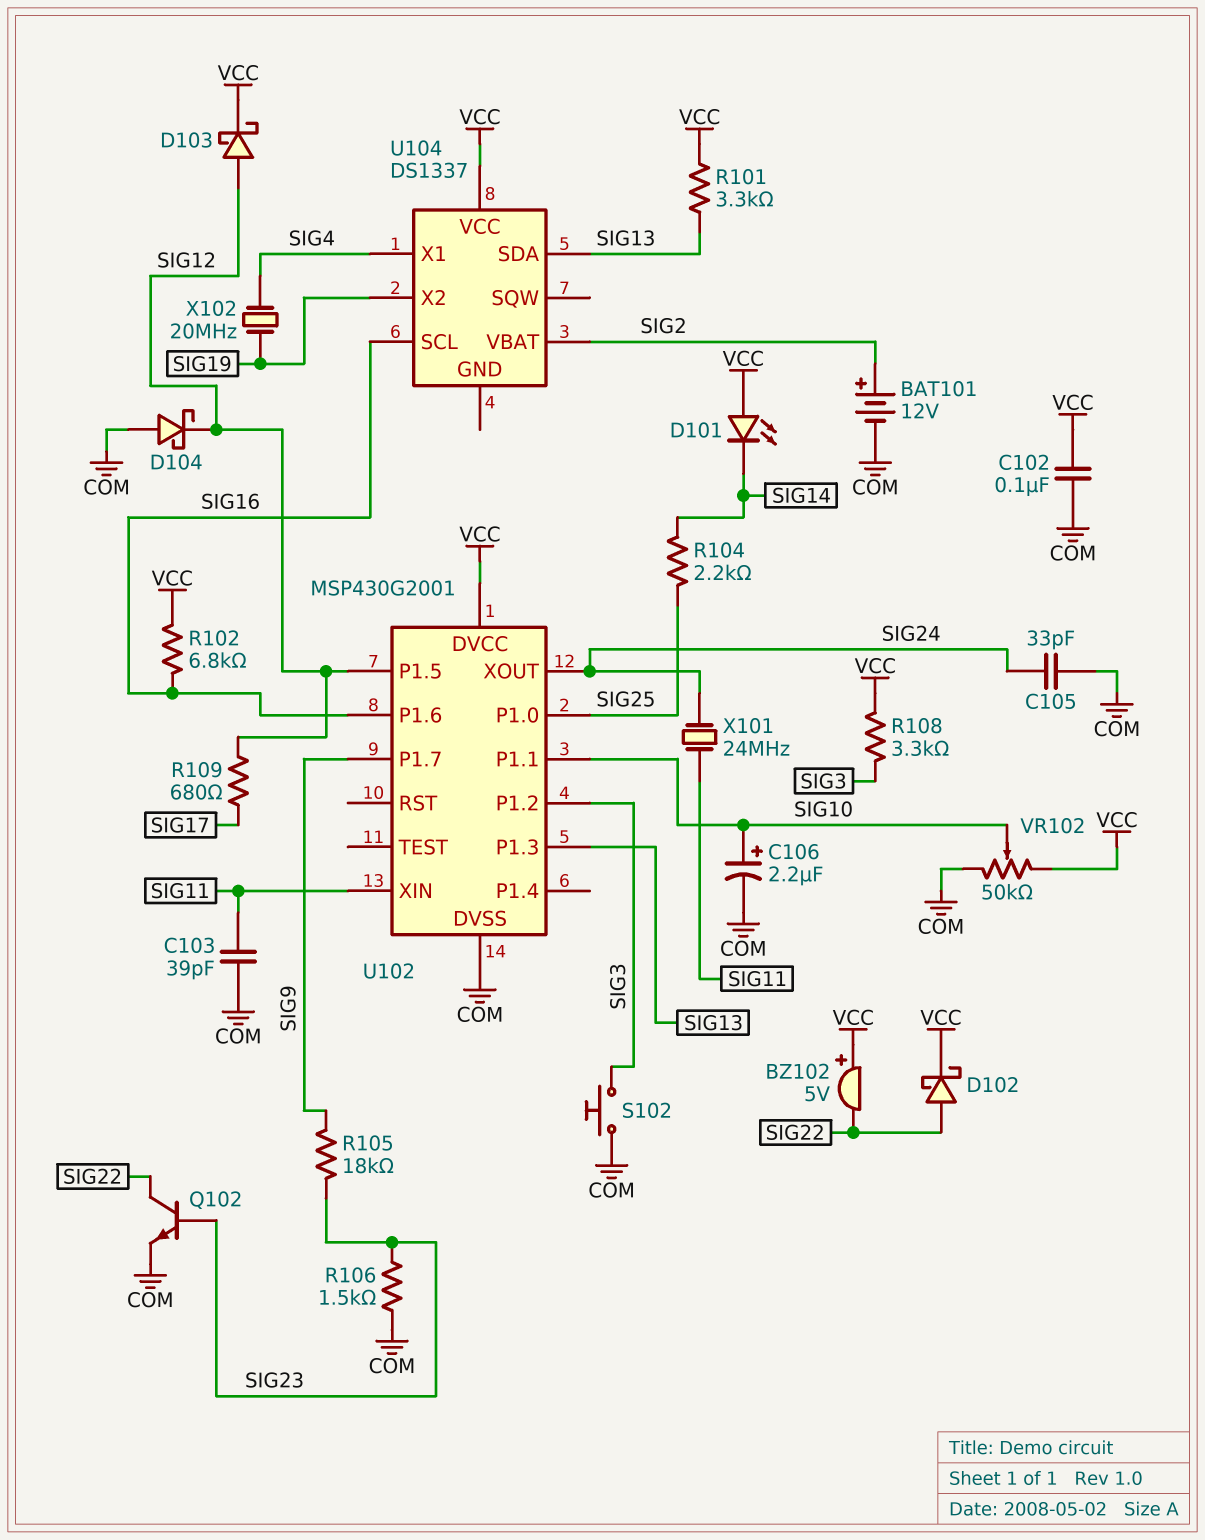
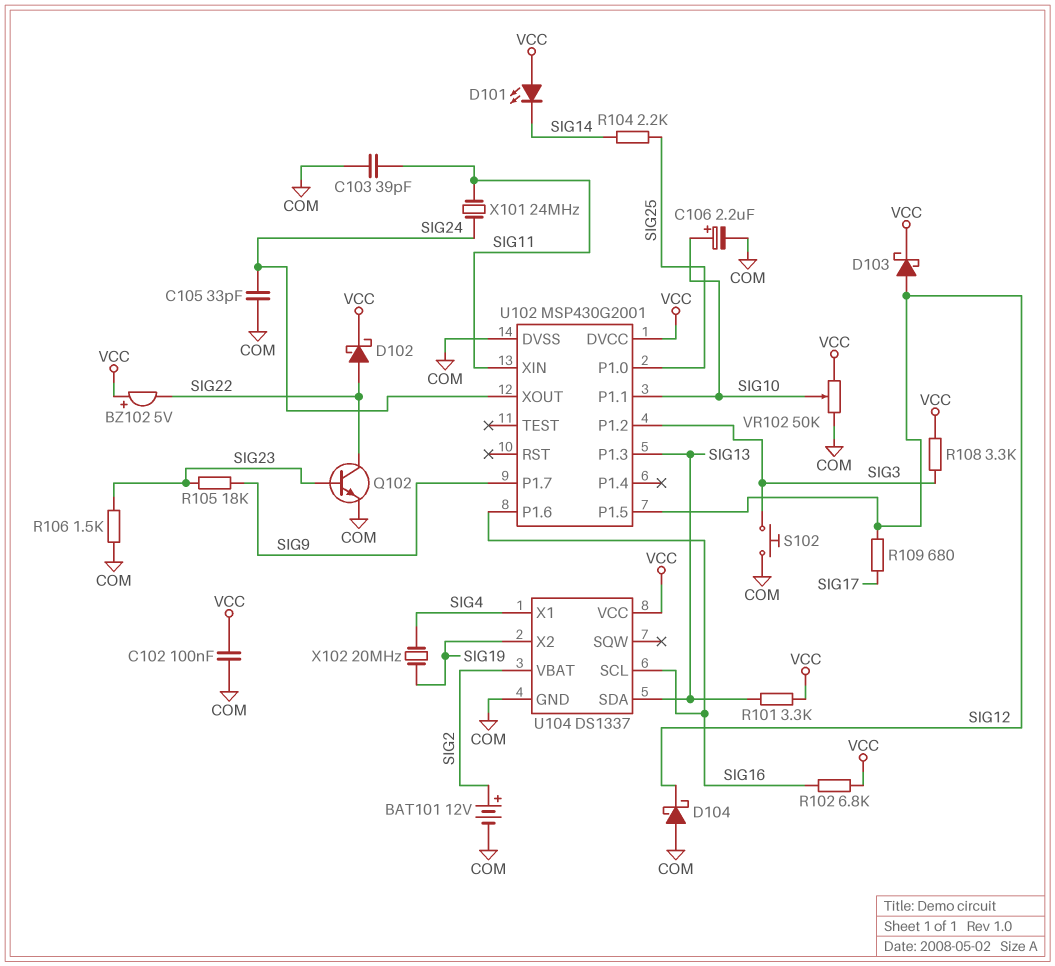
U104 pin GND: none -> COM

